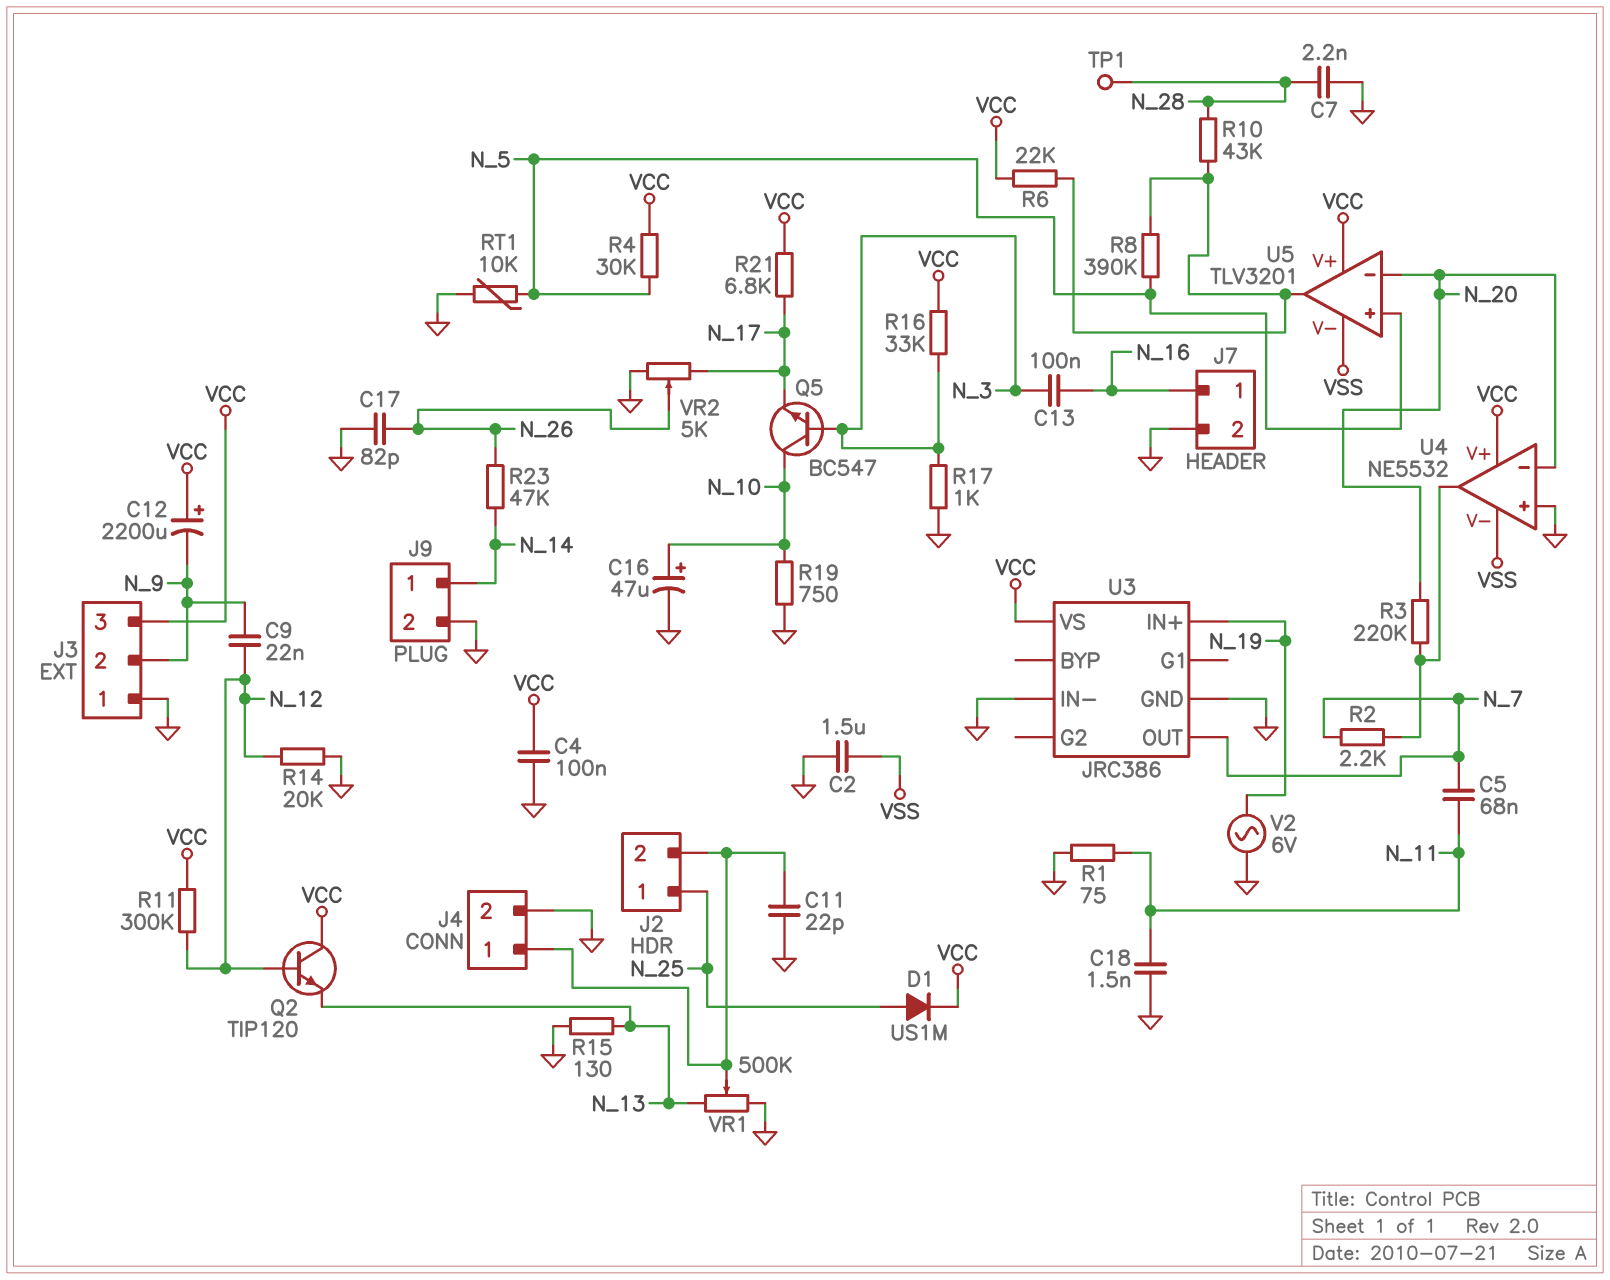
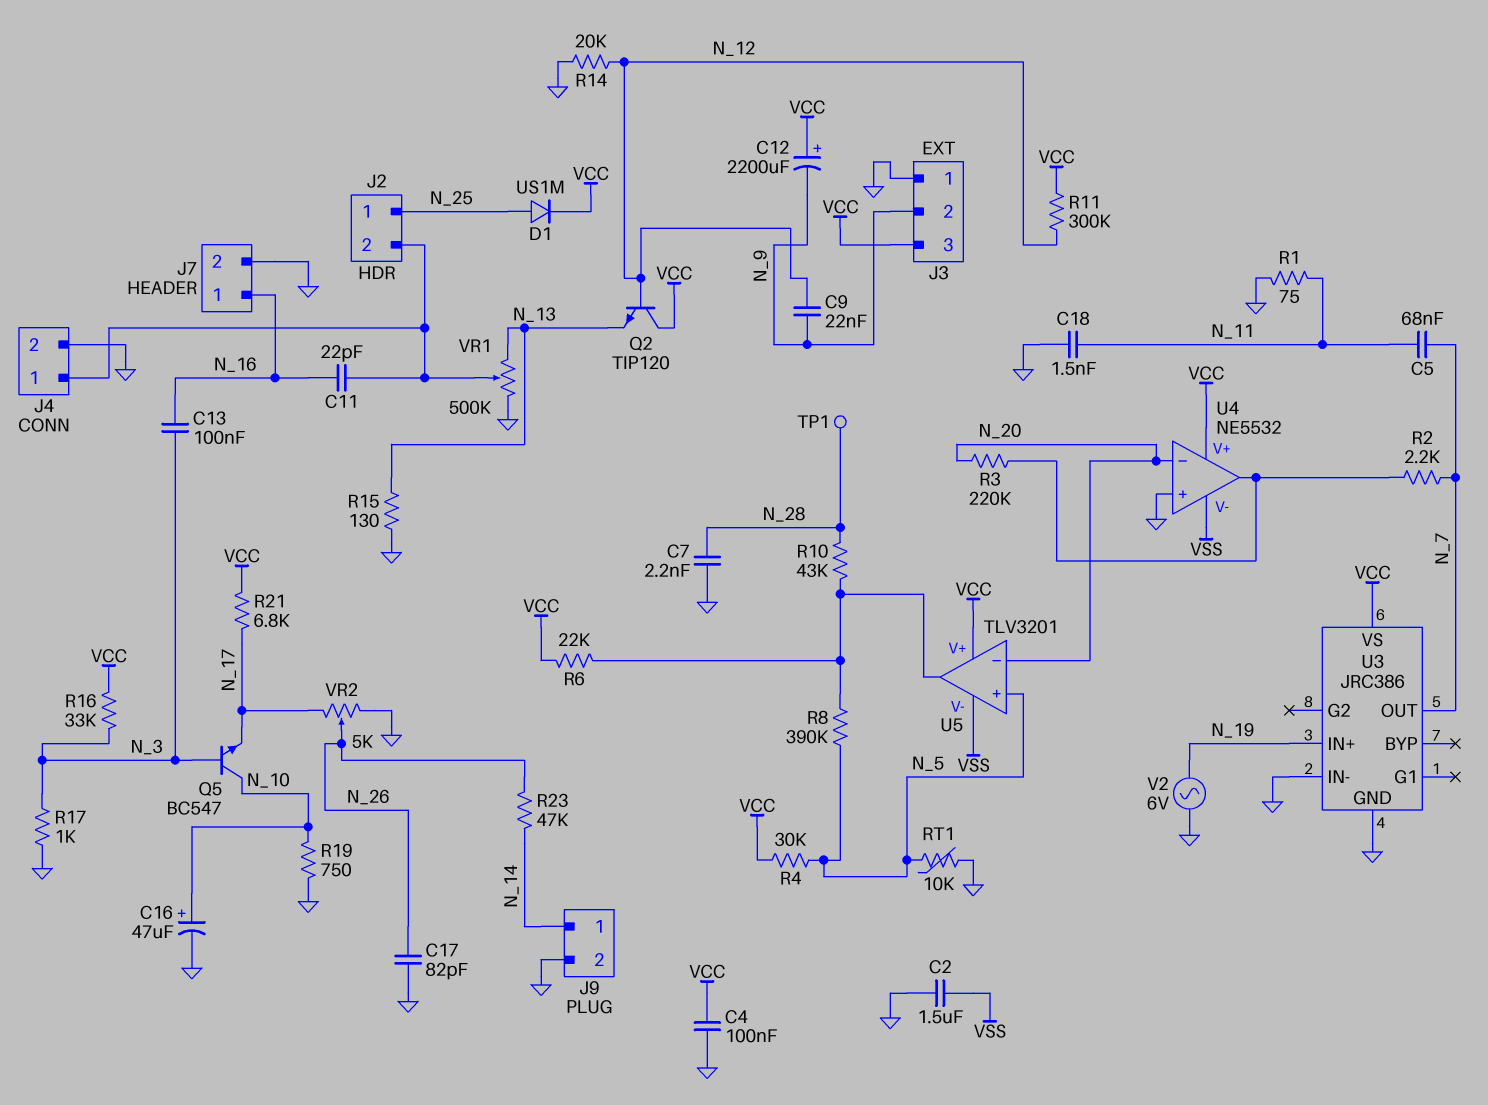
C11: 22pF (GND, J2/2) -> 22pF (J2/2, N_16)

